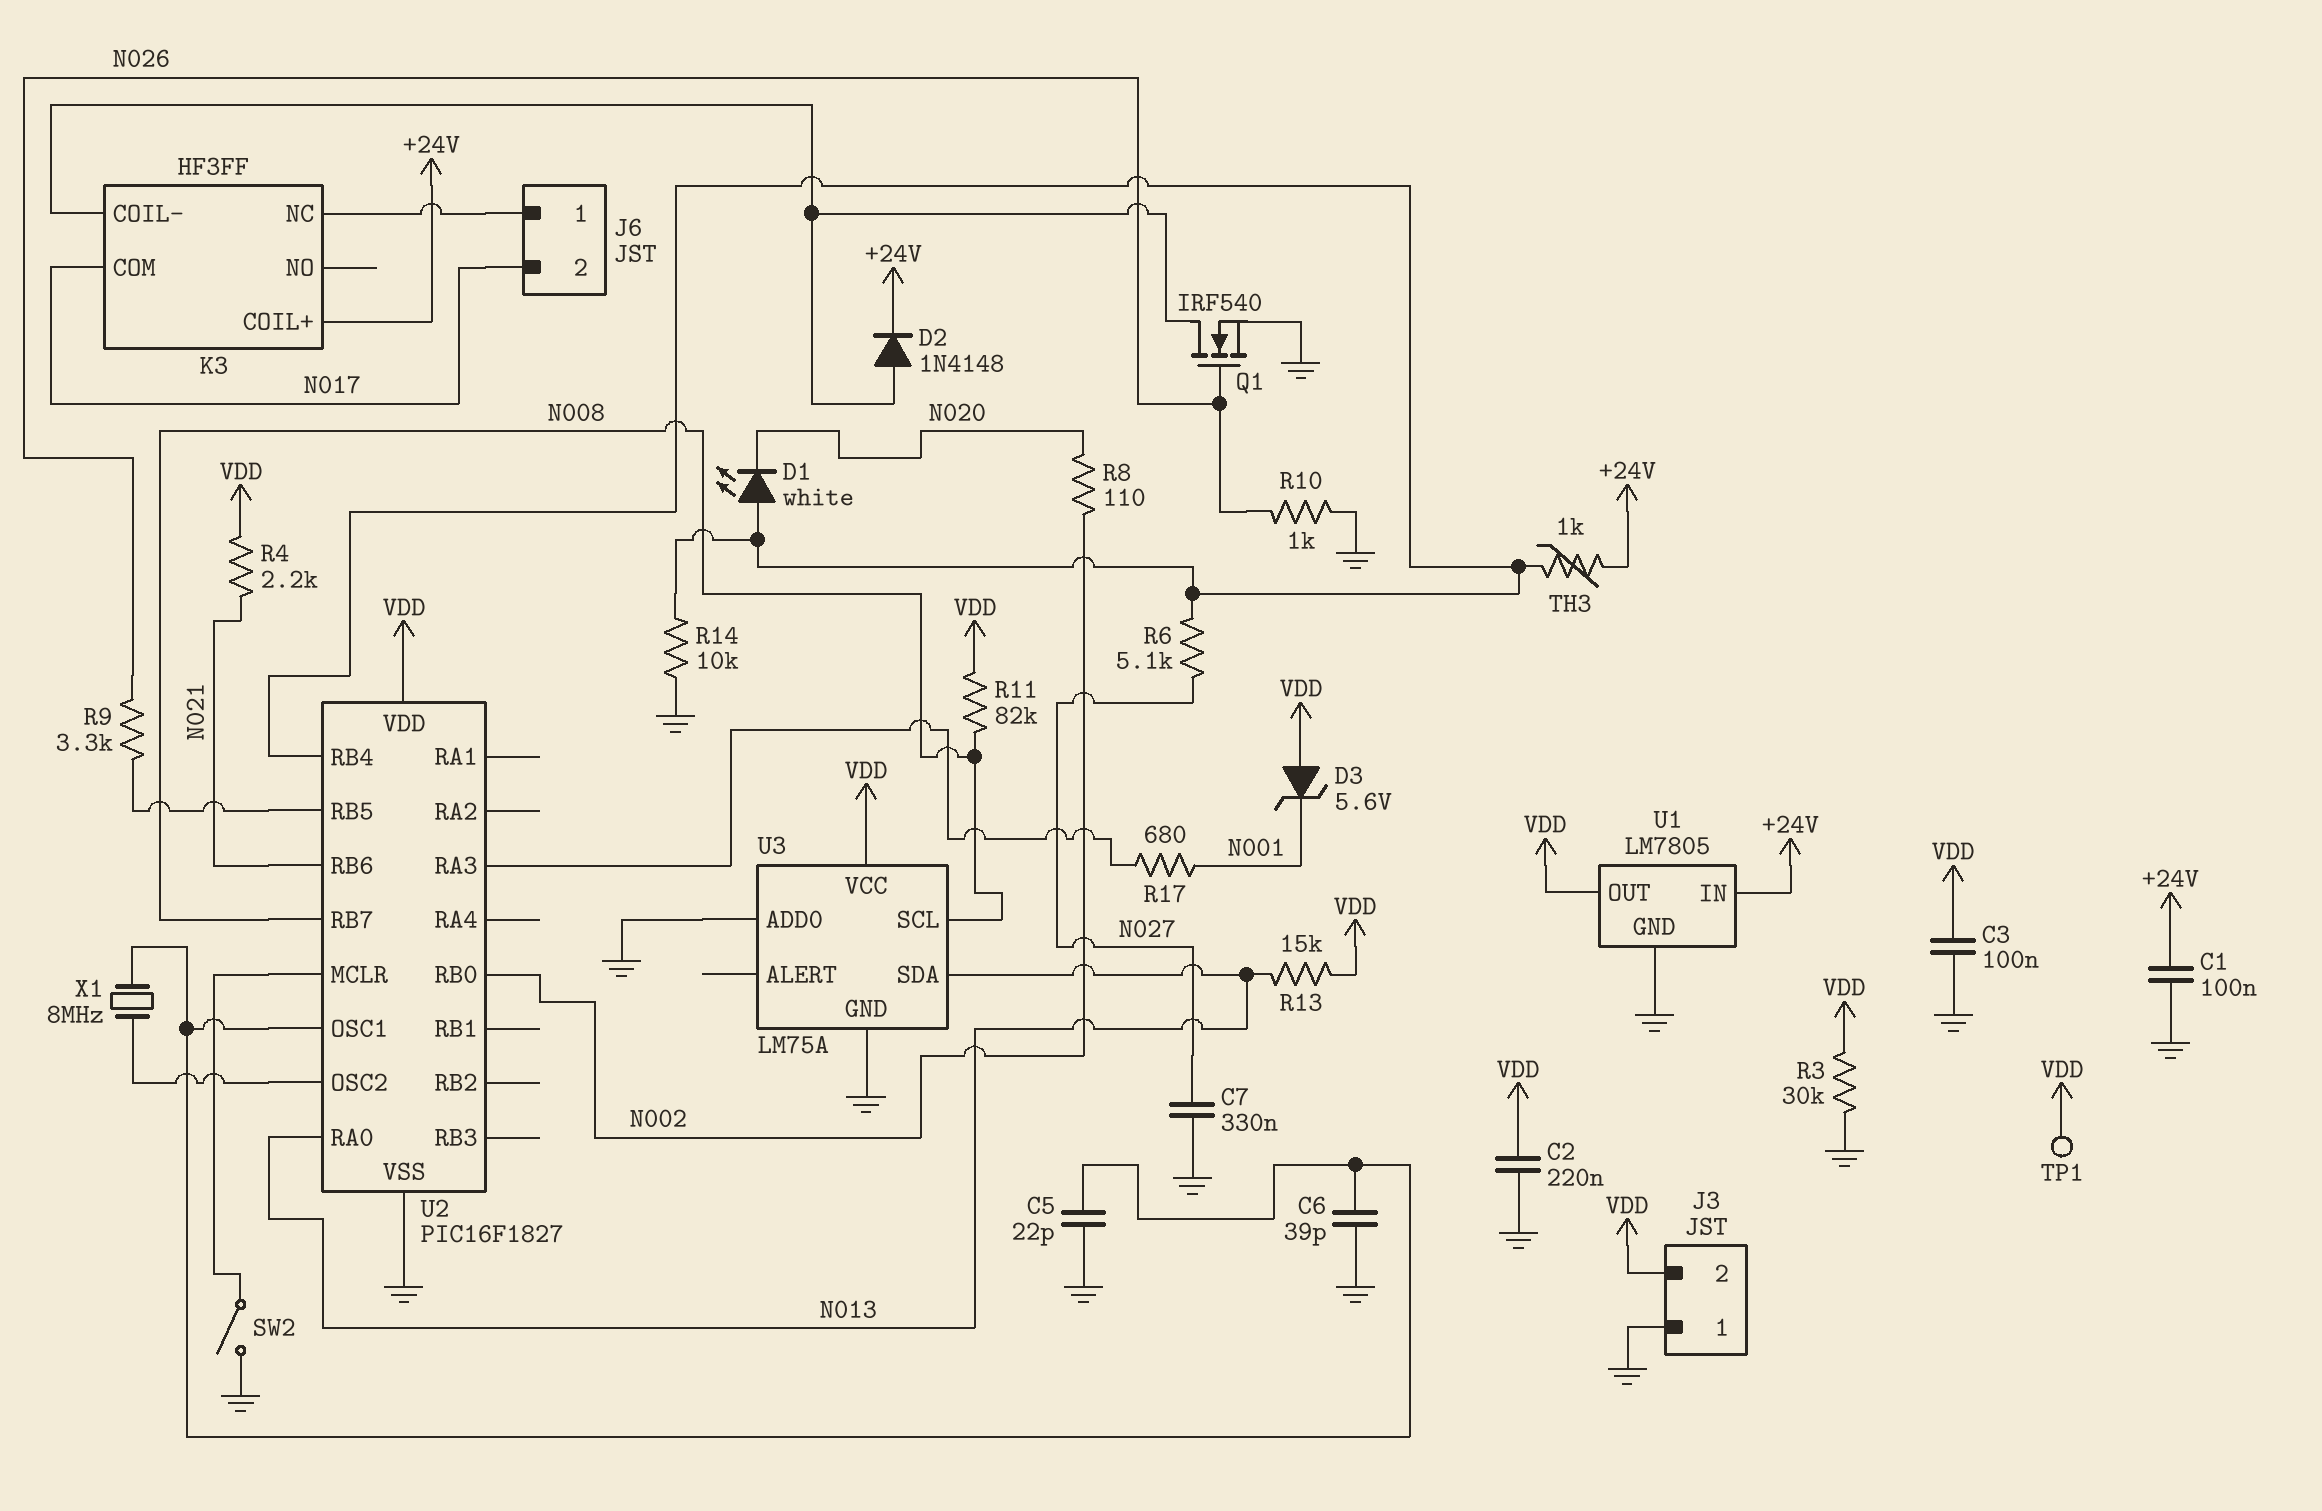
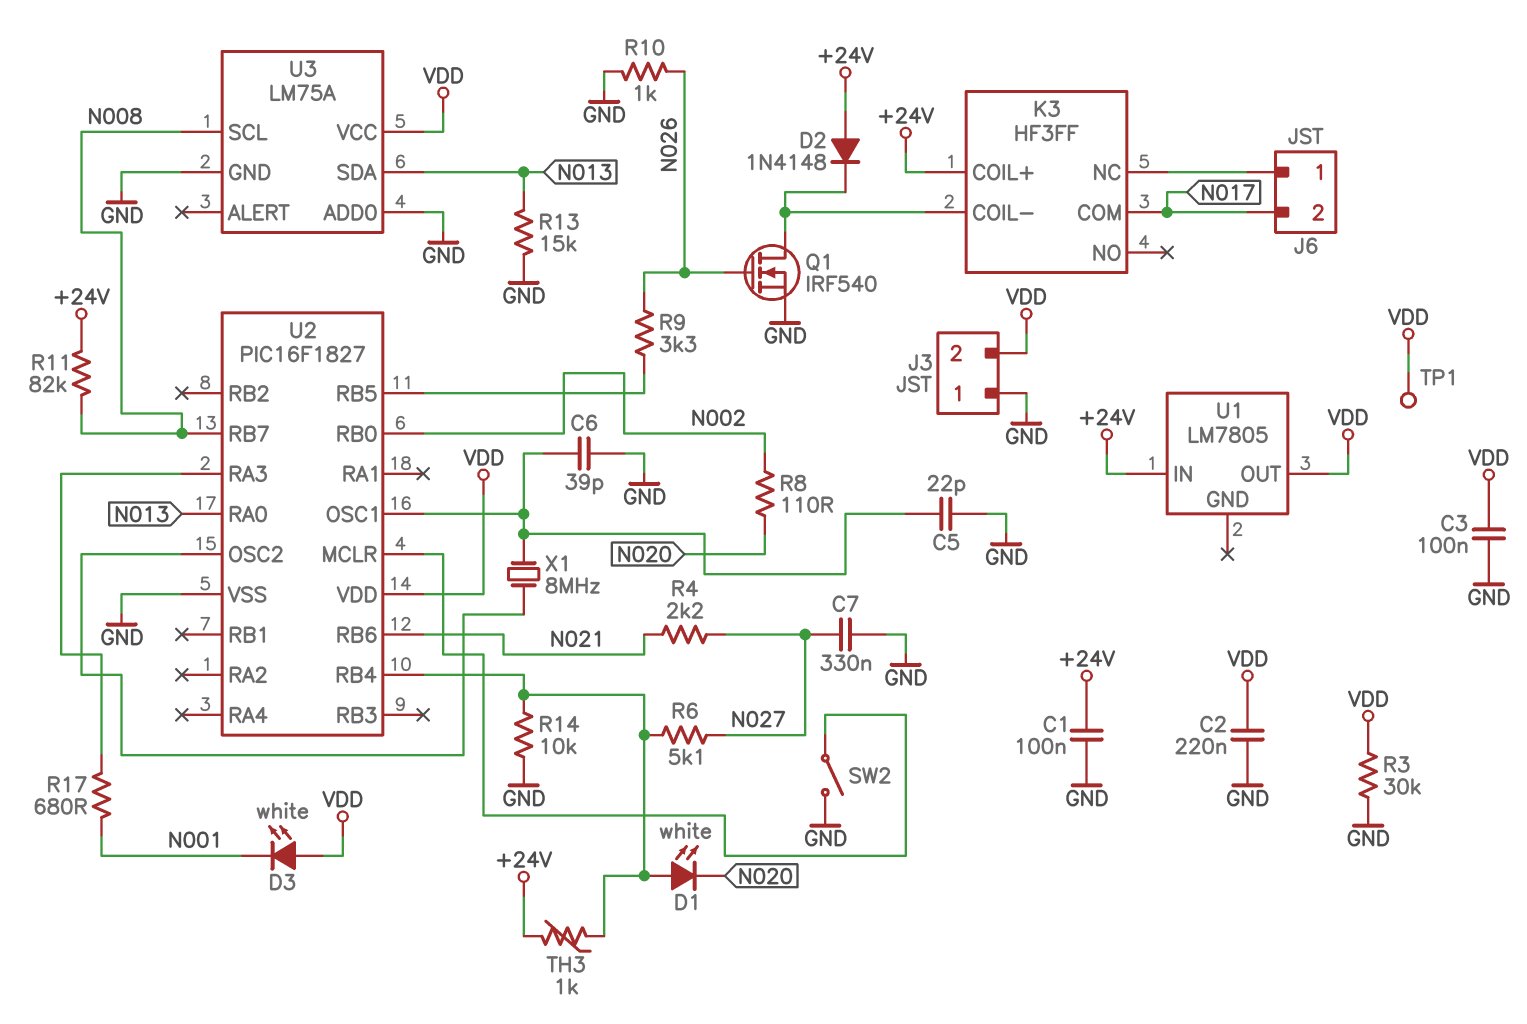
D2: diode 1N4148 (A K3/COIL-, K +24V) -> diode 1N4148 (A +24V, K K3/COIL-)
D3: zener 5.6V (A VDD, K N001) -> LED white (A VDD, K N001)
R4: 2.2k (N021, VDD) -> 2.2k (N021, N027)
R11: 82k (N008, VDD) -> 82k (+24V, N008)
R13: 15k (N013, VDD) -> 15k (GND, N013)
U1 pin GND: GND -> none

